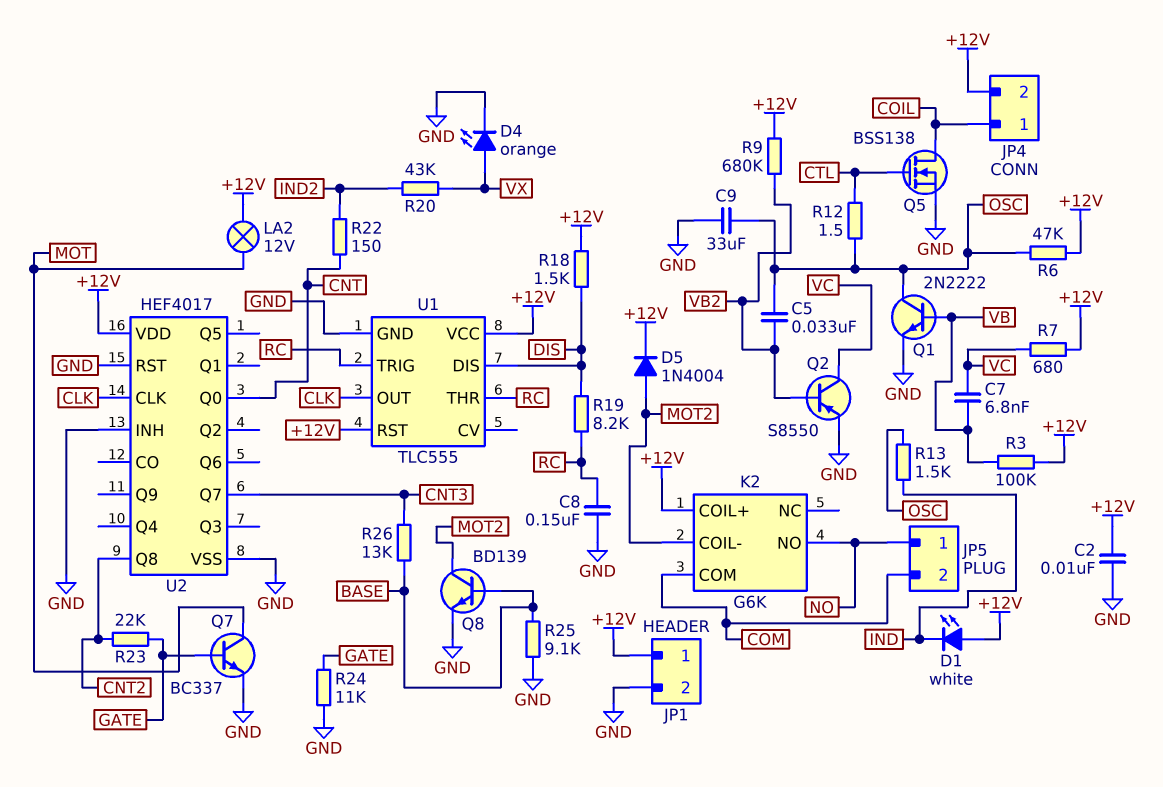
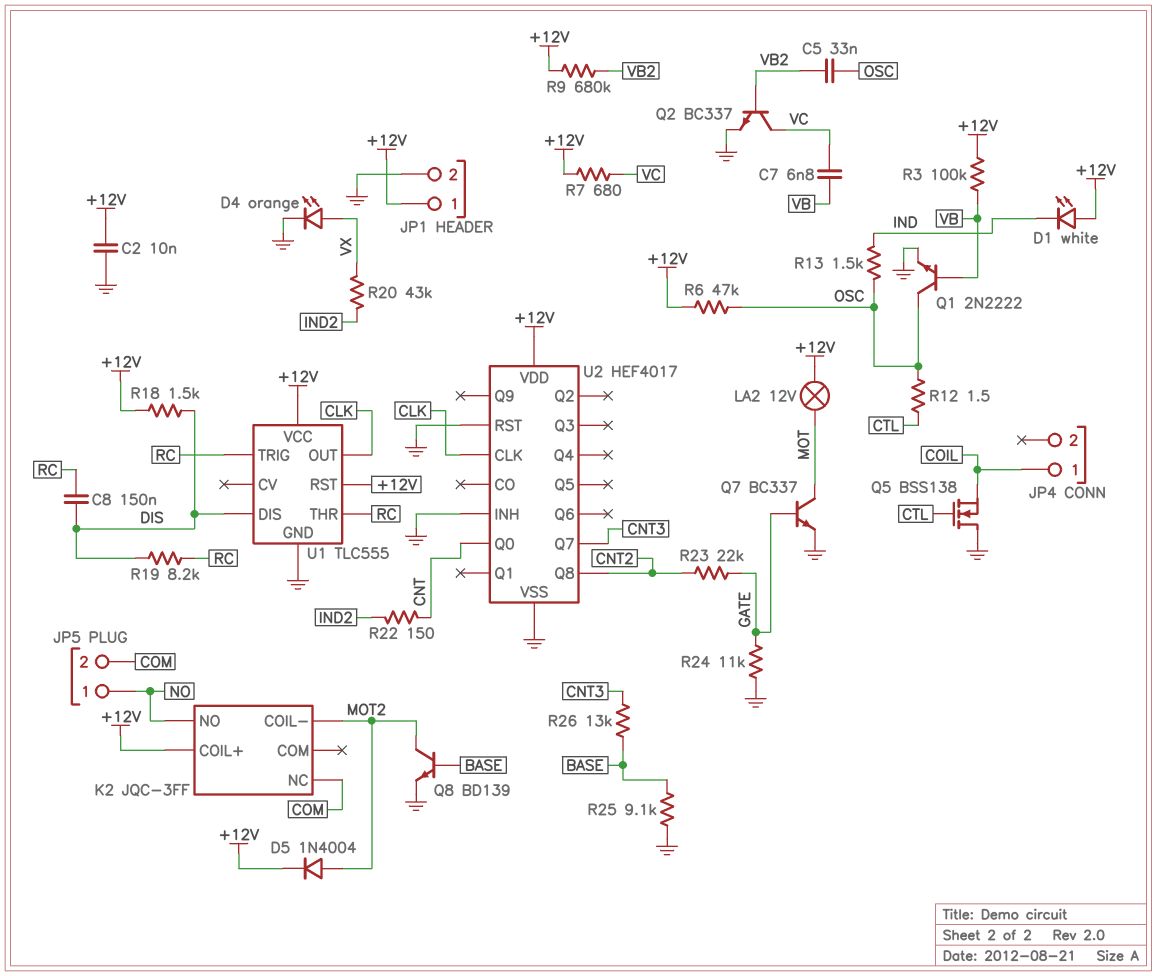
C8: 150nF (GND, RC) -> 150nF (DIS, RC)
C9: 33uF (GND, OSC) -> none
JP4 pin 2: +12V -> none
K2: G6K -> JQC-3FF
K2 pin COM: COM -> none
K2 pin NC: none -> COM
Q2: PNP S8550 (B VB2, C VC, E GND) -> NPN BC337 (B VB2, C VC, E GND)
Q5: NMOS BSS138 (G CTL, D COIL, S GND) -> NMOS BSS138 (G CTL, D GND, S COIL)

